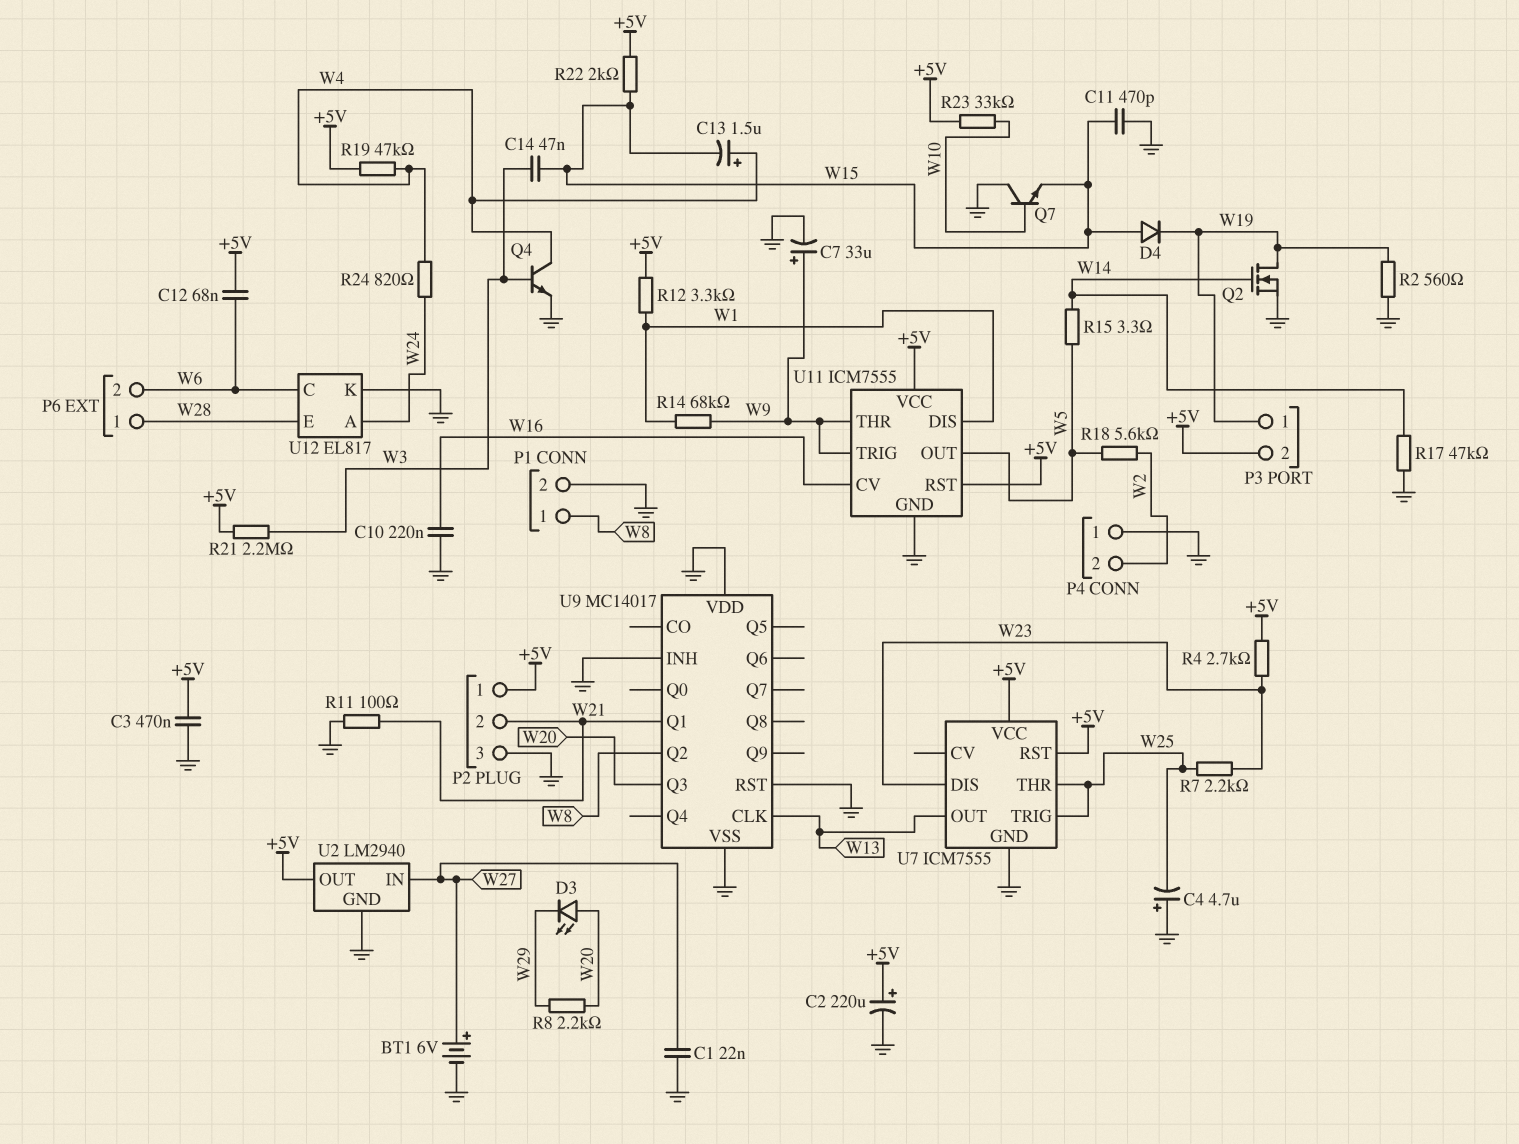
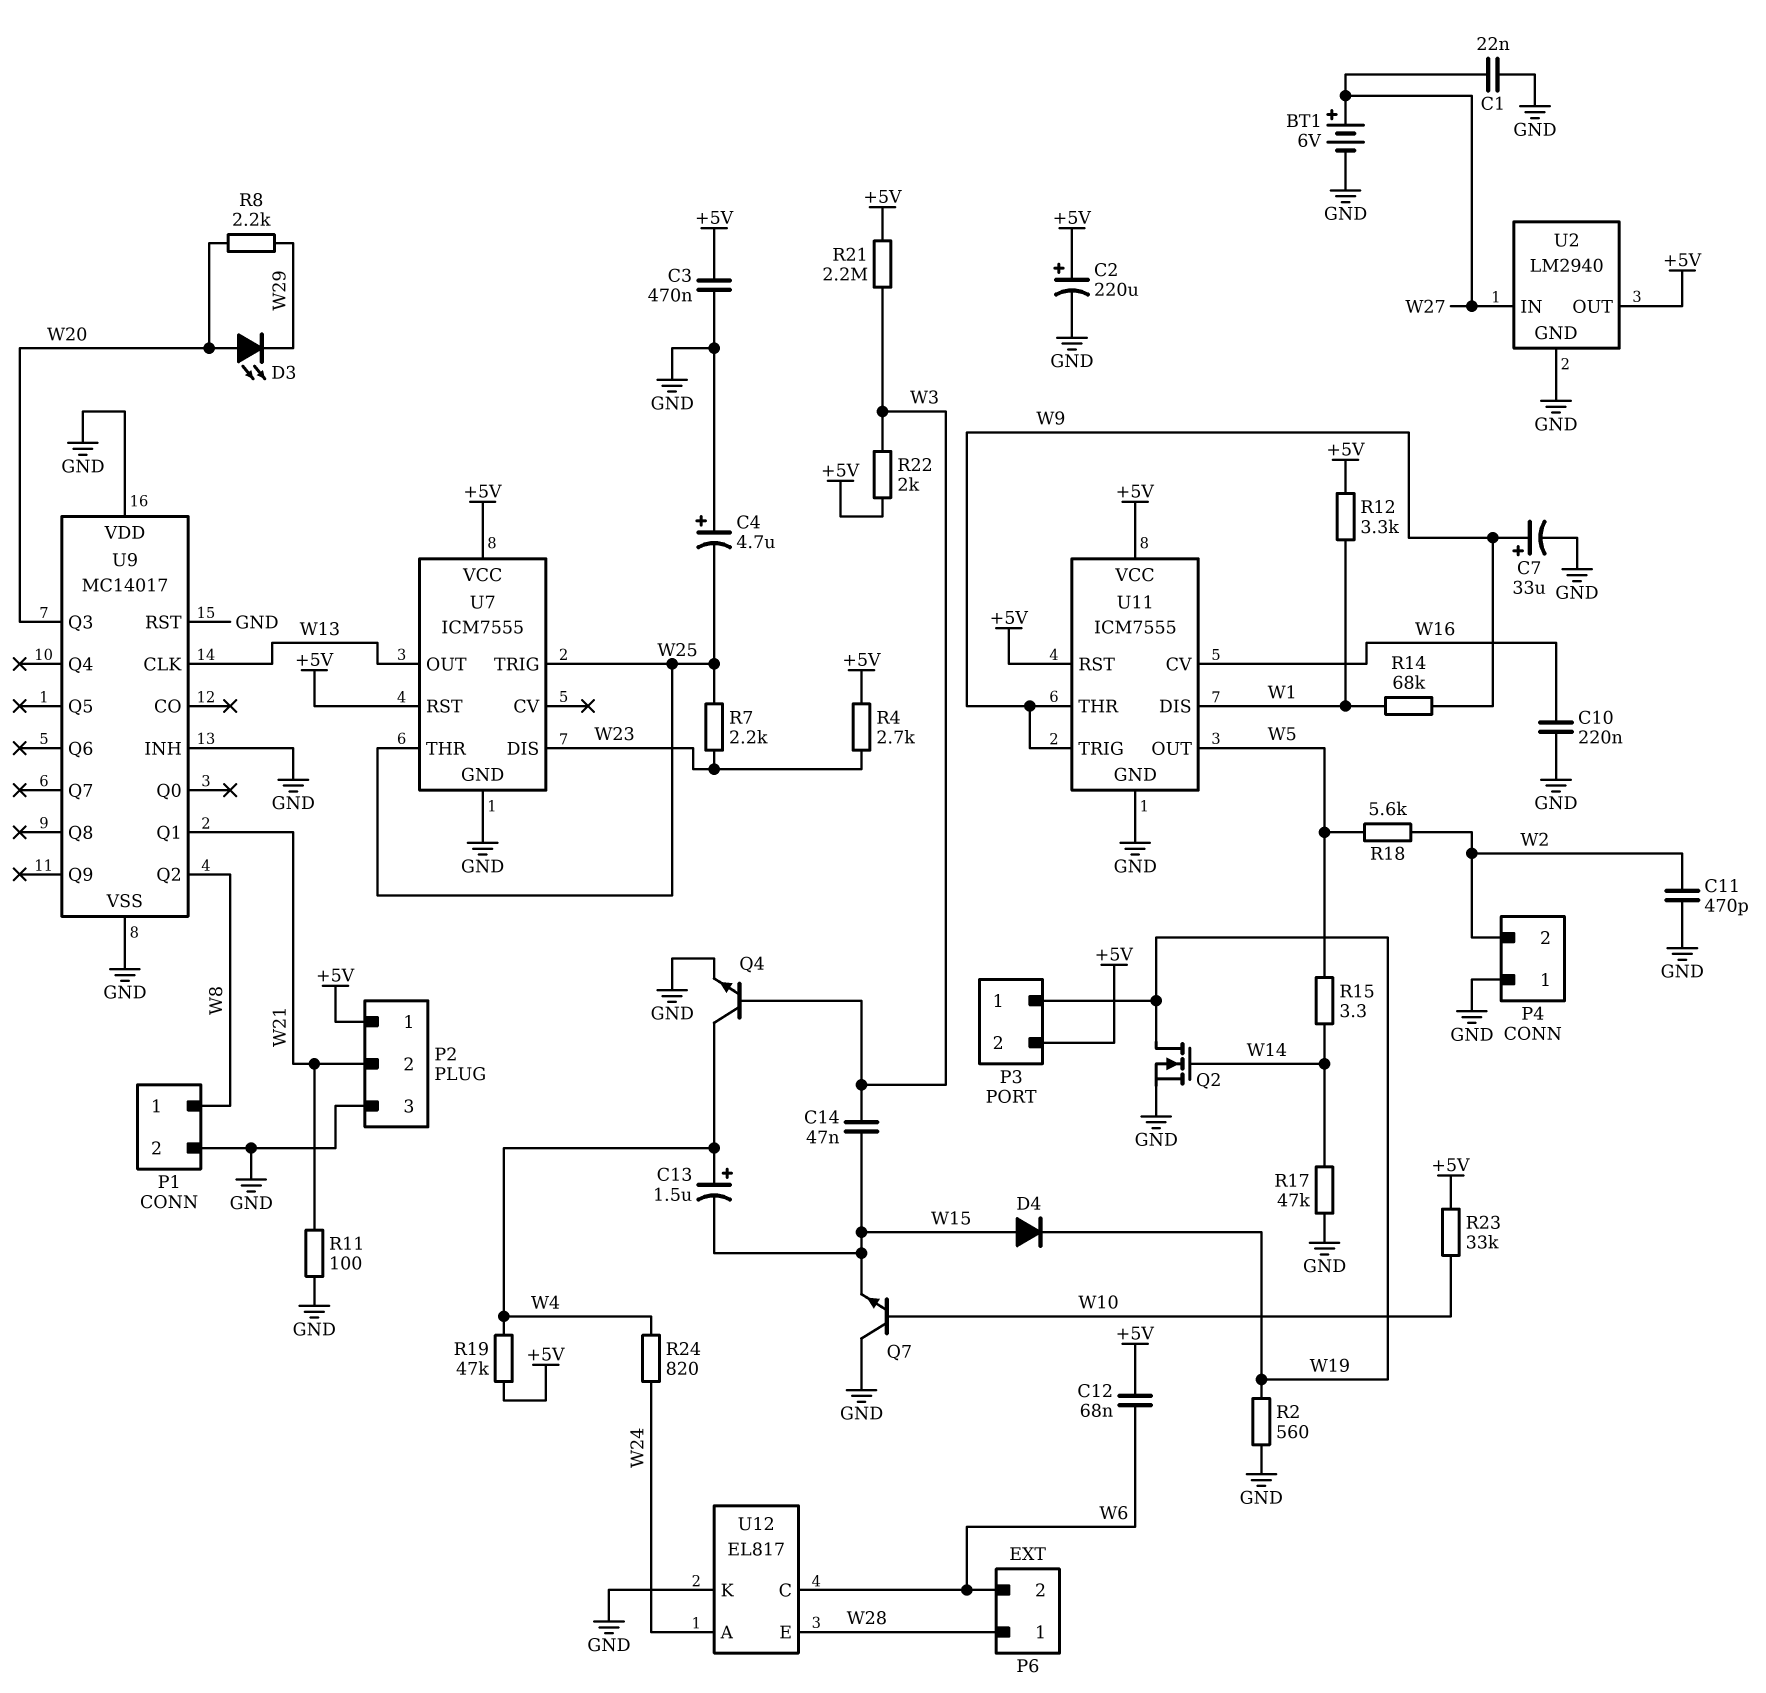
C11: 470pF (GND, W15) -> 470pF (GND, W2)
R22: 2k (+5V, W15) -> 2k (+5V, W3)

